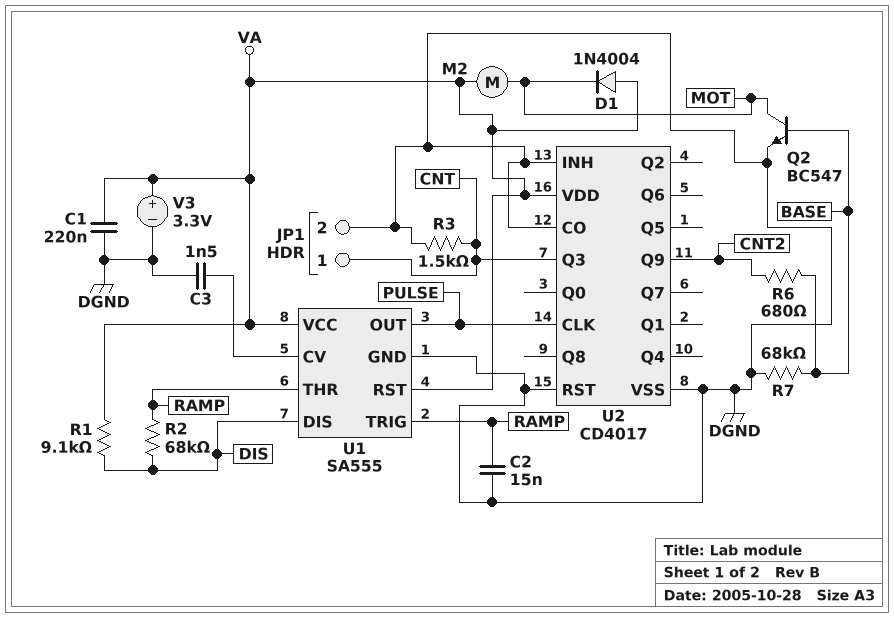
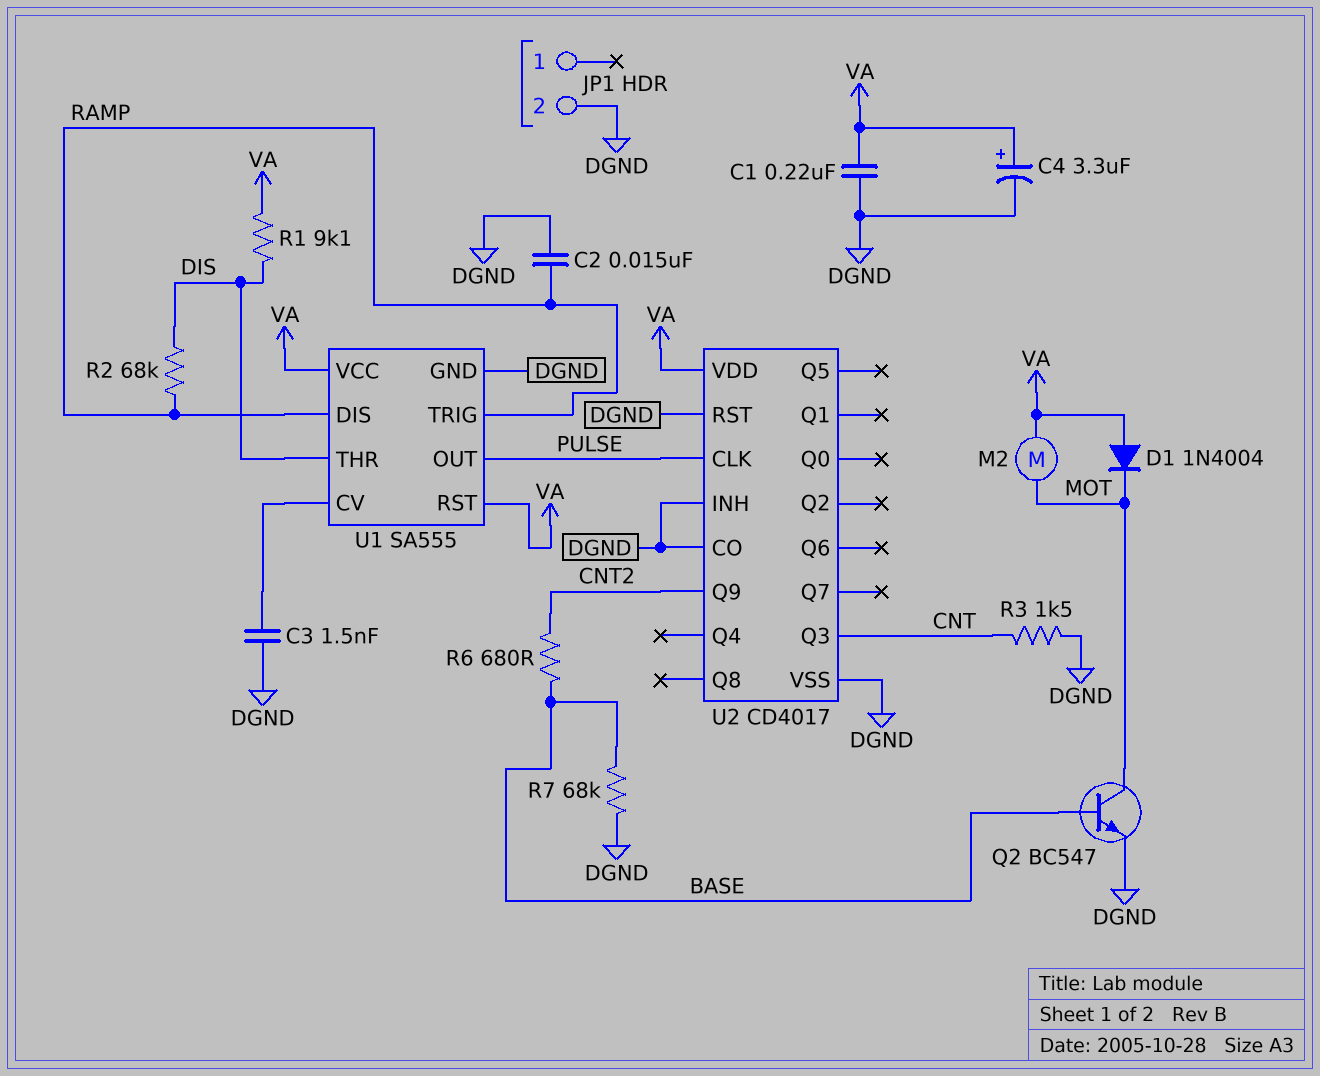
C4: none -> 3.3uF (plus VA, minus DGND)
JP1 pin 1: CNT -> none
U1 pin DIS: DIS -> RAMP
U1 pin THR: RAMP -> DIS
V3: 3.3V (plus VA, minus DGND) -> none

